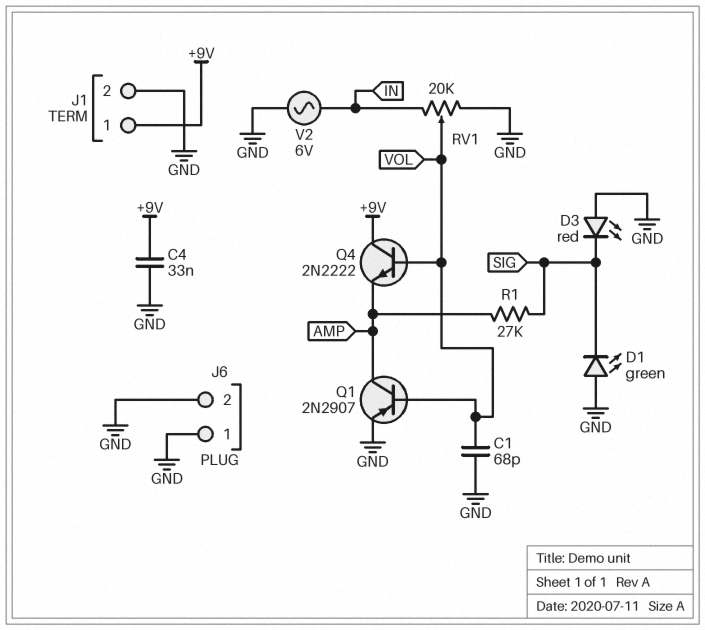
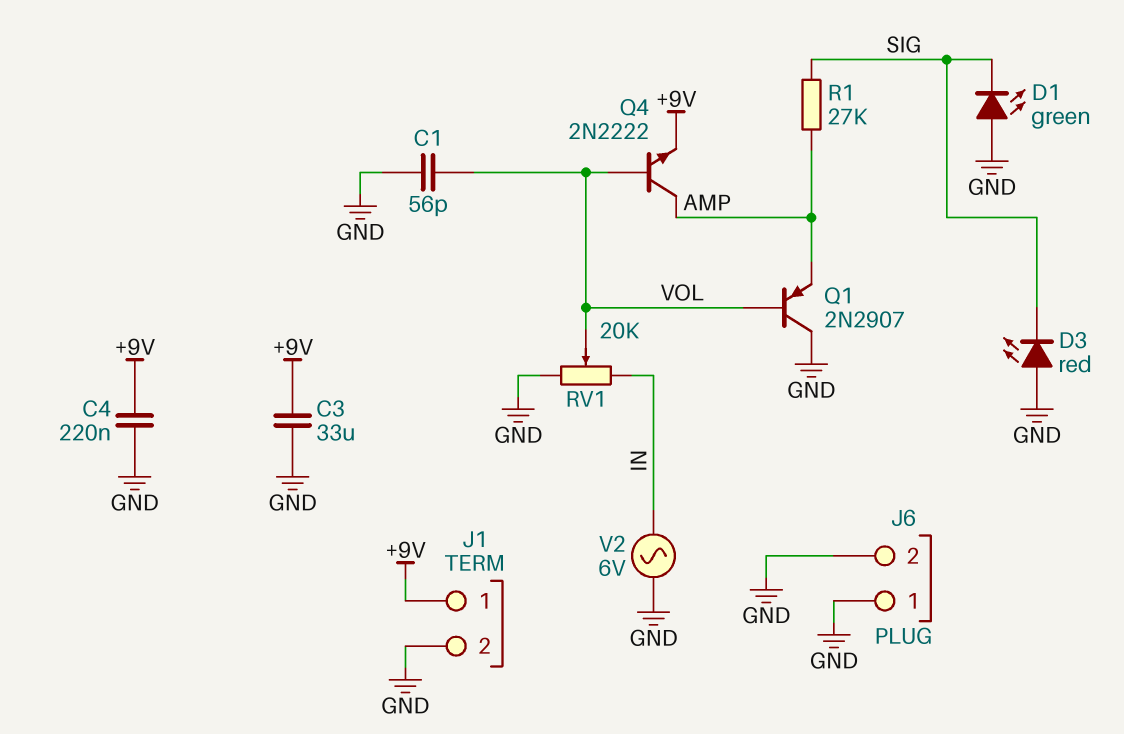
C1: 68pF (GND, VOL) -> 56pF (GND, VOL)
C3: none -> 33uF (+9V, GND)
C4: 33nF (+9V, GND) -> 220nF (+9V, GND)
Q1: PNP 2N2907 (B VOL, C AMP, E GND) -> PNP 2N2907 (B VOL, C GND, E AMP)
Q4: NPN 2N2222 (B VOL, C +9V, E AMP) -> NPN 2N2222 (B VOL, C AMP, E +9V)

